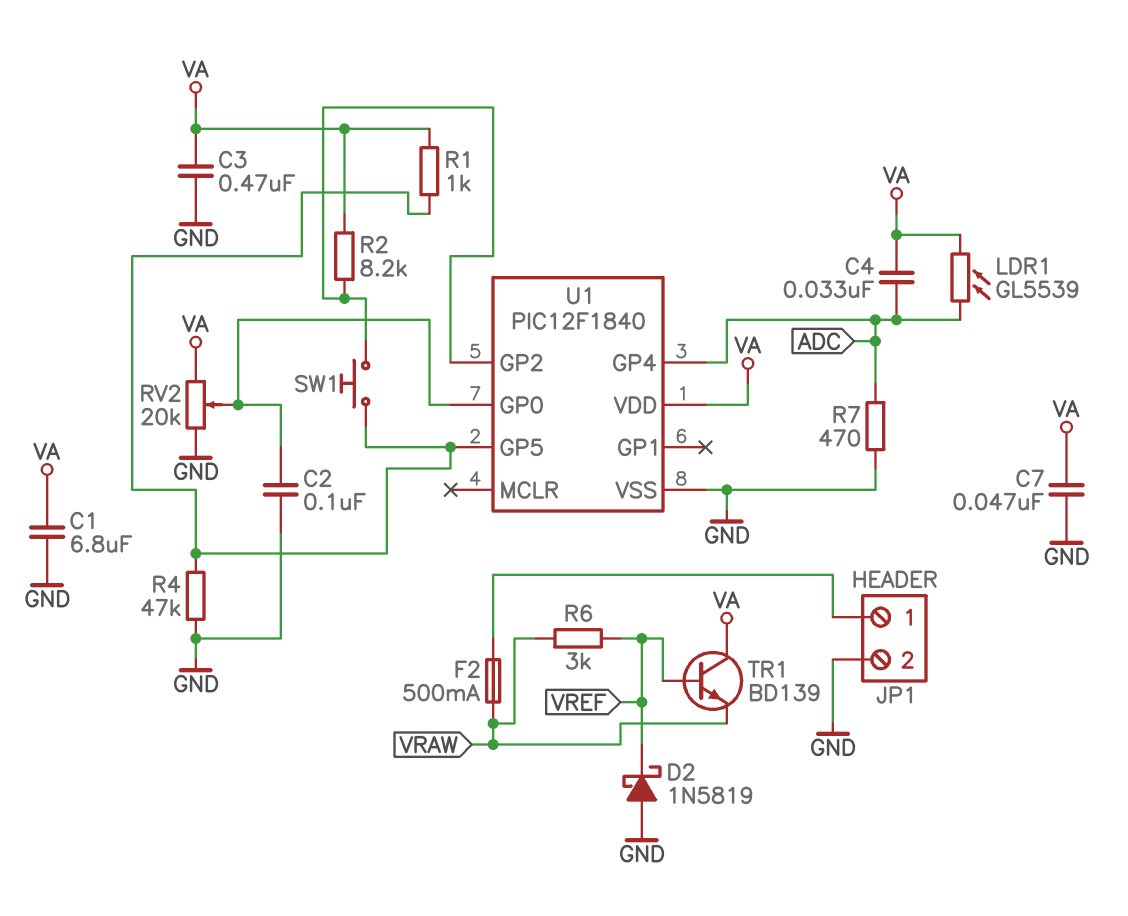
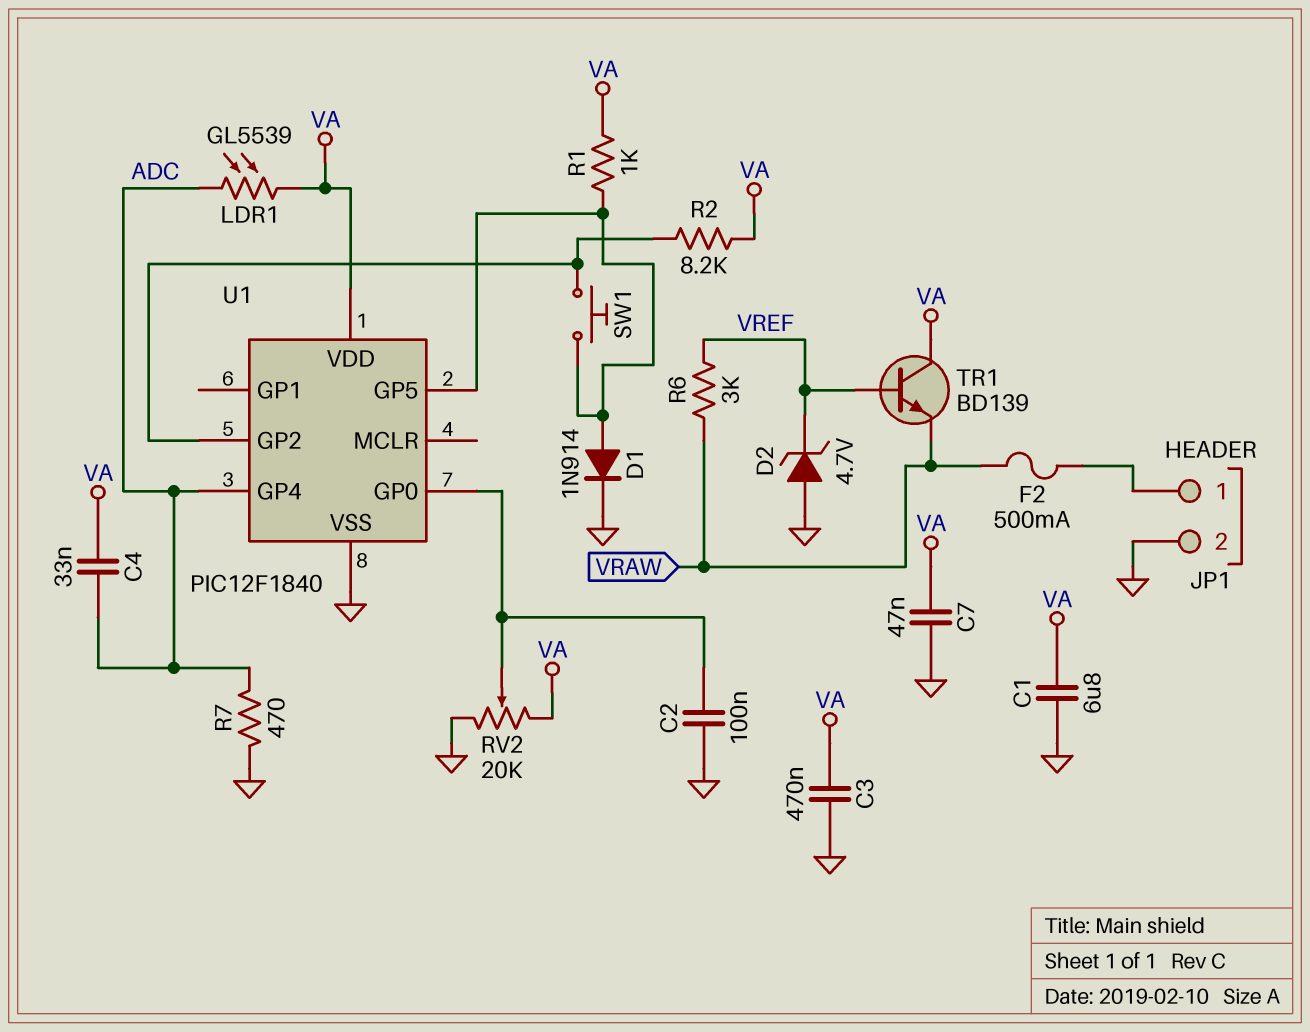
D1: none -> diode 1N914 (A U1/GP5, K GND)
D2: schottky 1N5819 (A GND, K VREF) -> zener 4.7V (A GND, K VREF)
R4: 47k (GND, U1/GP5) -> none

